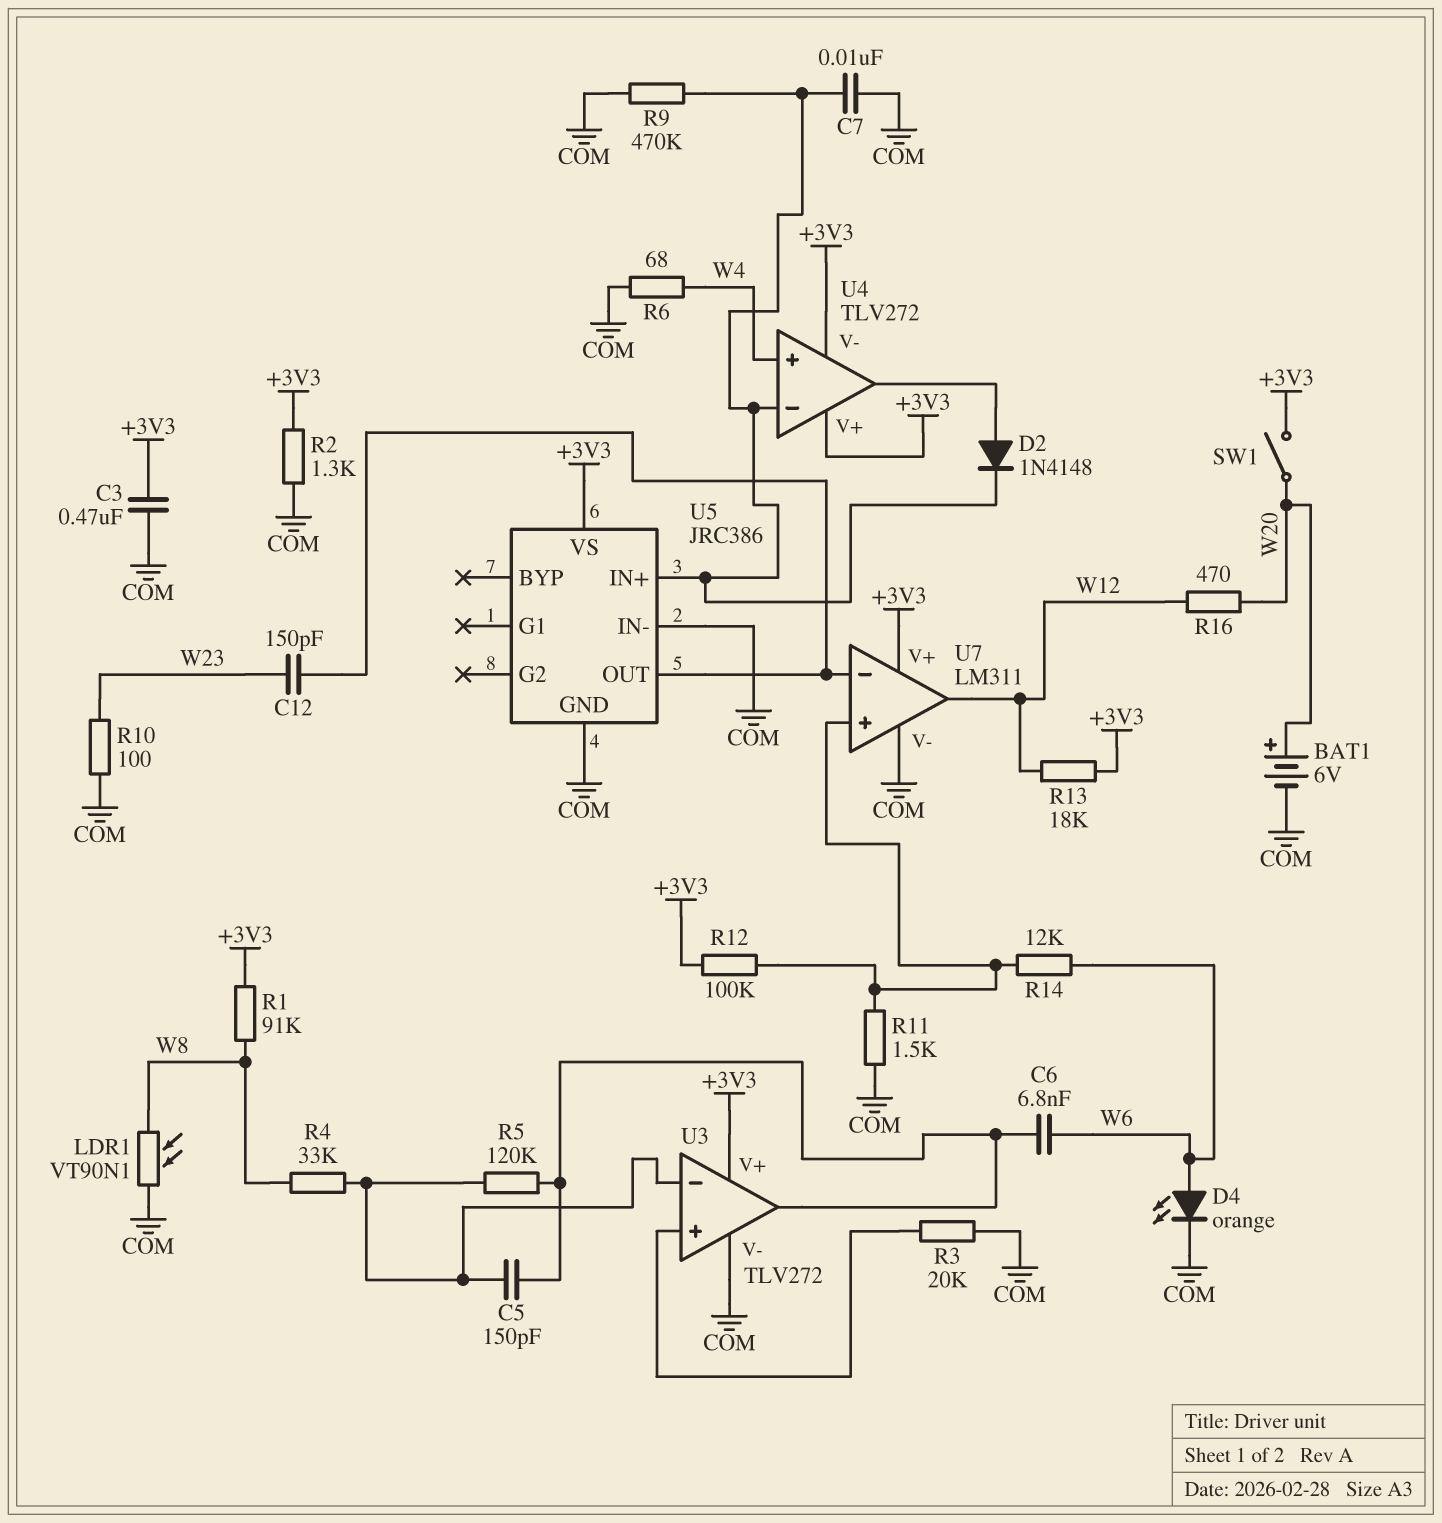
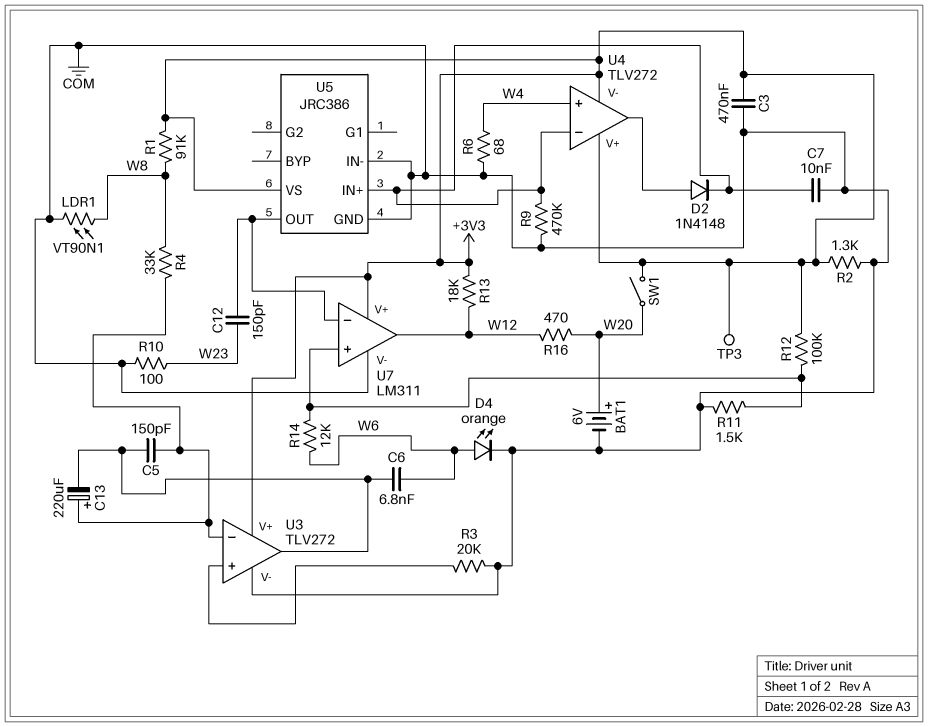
C13: none -> 220uF (plus U3/in-, minus U3/out)
R5: 120k (U3/in-, U3/out) -> none
TP3: none -> test point (+3V3)

